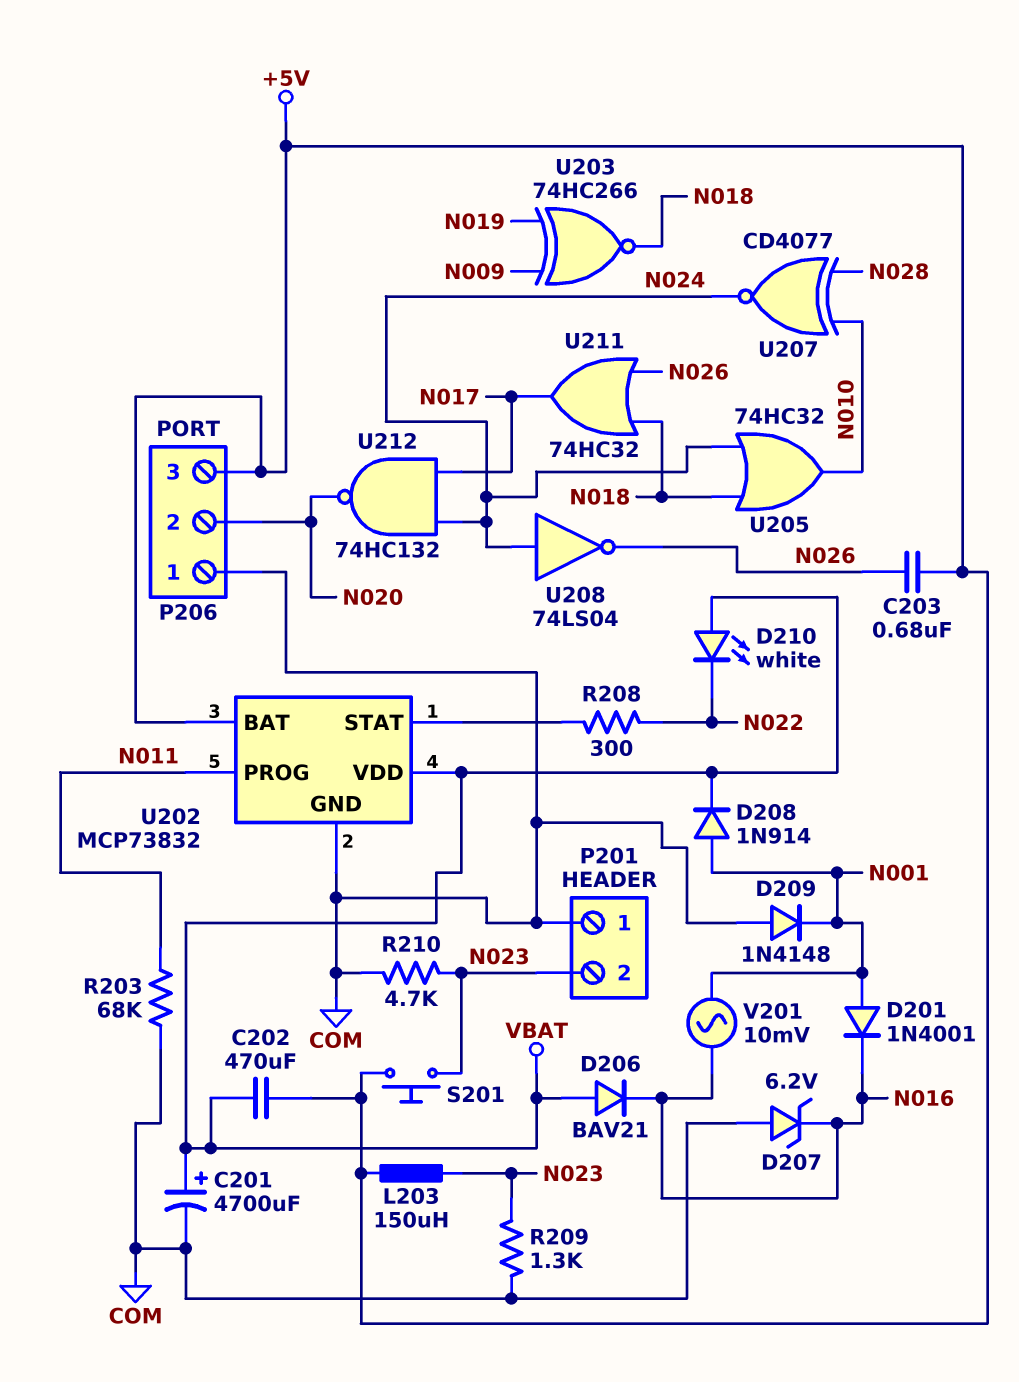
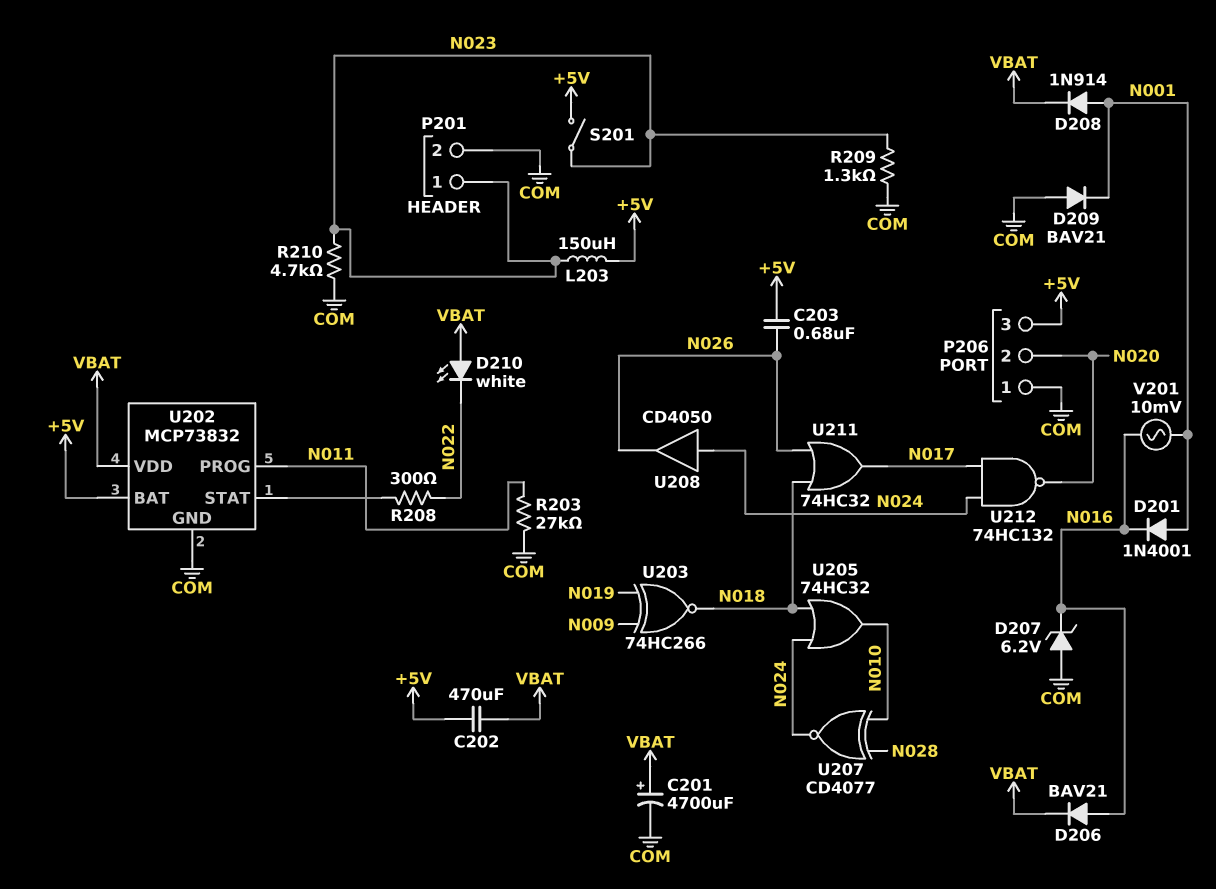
D206: diode BAV21 (A VBAT, K N016) -> diode BAV21 (A N016, K VBAT)
D209: diode 1N4148 (A COM, K N001) -> diode BAV21 (A COM, K N001)
P201 pin 1: COM -> N023
P201 pin 2: N023 -> COM
R203: 68k (COM, N011) -> 27k (COM, N011)
S201: button (+5V, N023) -> switch (+5V, N023)
U208: NOT 74LS04 (in N024, out N026) -> buffer CD4050 (in N024, out N026)

